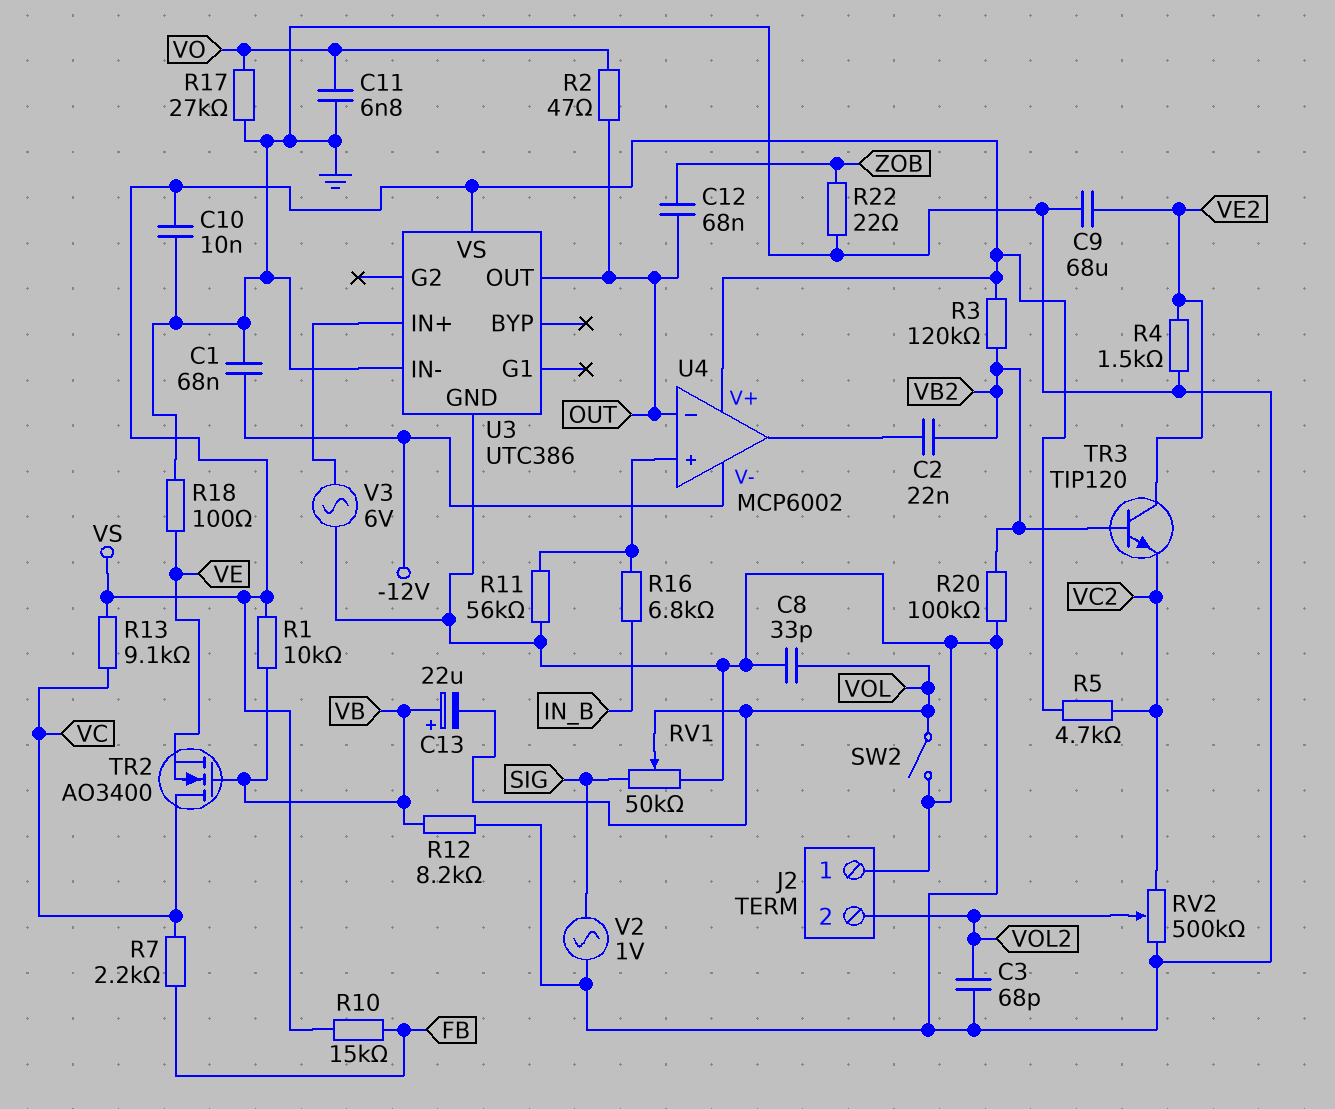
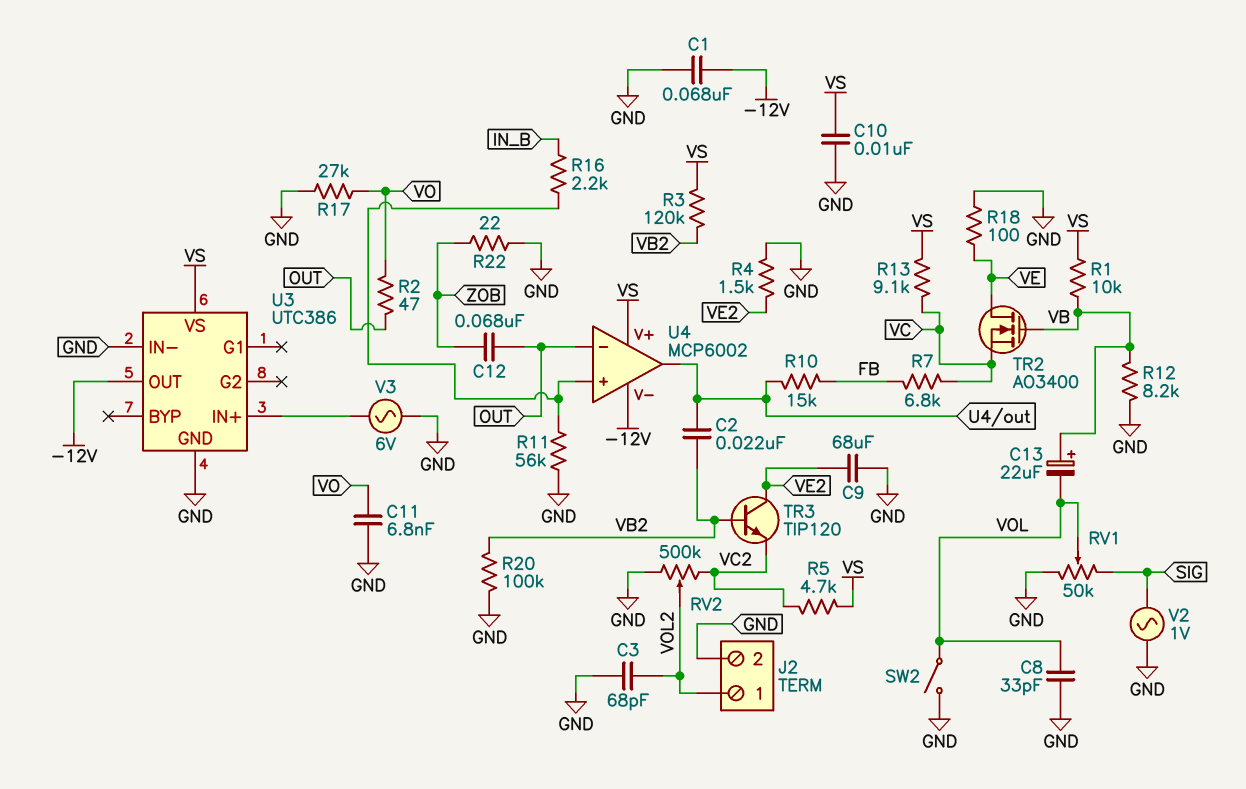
J2 pin 1: GND -> VOL2
J2 pin 2: VOL2 -> GND
R7: 2.2k (FB, VC) -> 6.8k (FB, VC)
R10: 15k (FB, VS) -> 15k (FB, U4/out)
R16: 6.8k (IN_B, U4/in+) -> 2.2k (IN_B, U4/in+)
TR2: NMOS AO3400 (G VB, D VC, S VE) -> NMOS AO3400 (G VB, D VE, S VC)
U3 pin OUT: OUT -> -12V

